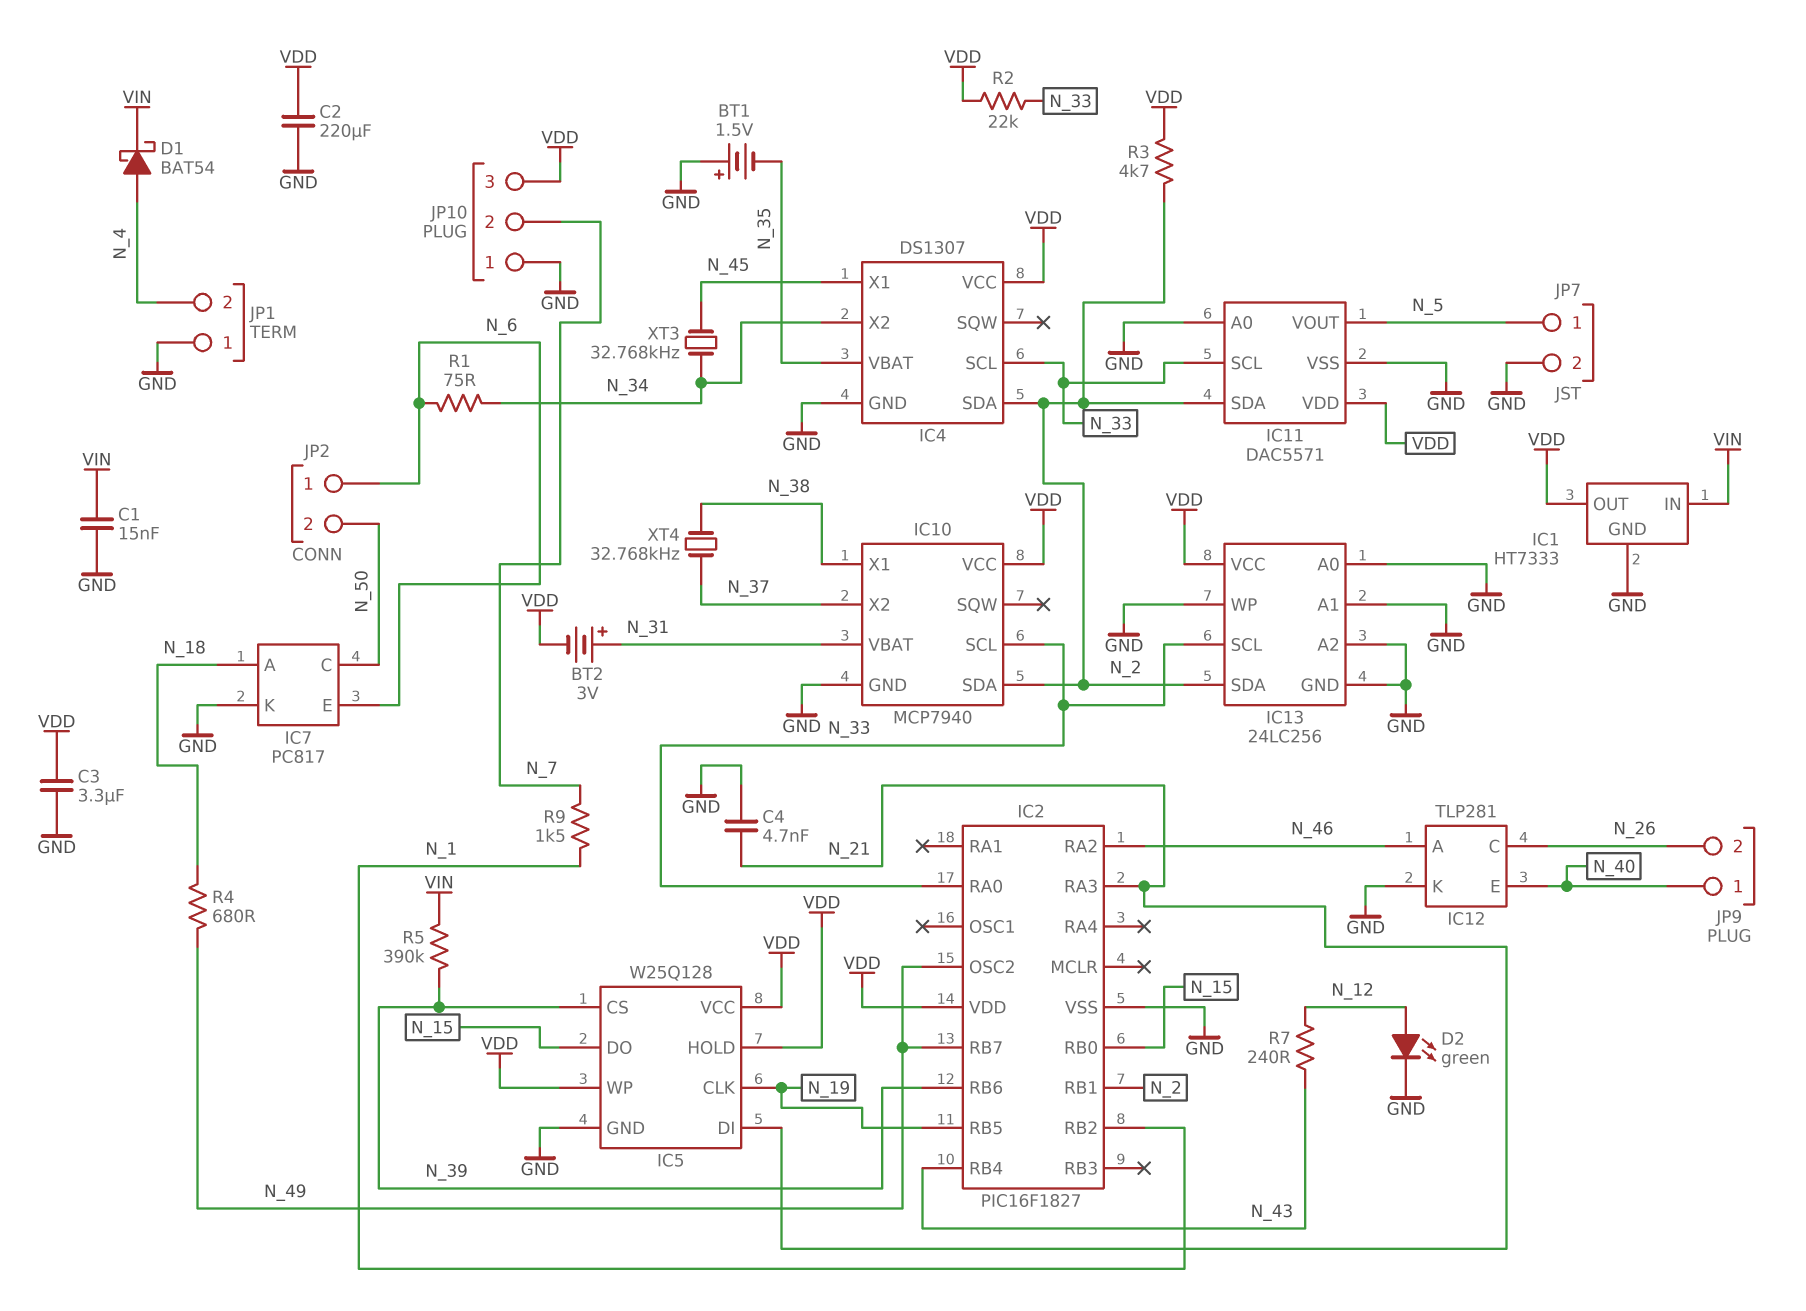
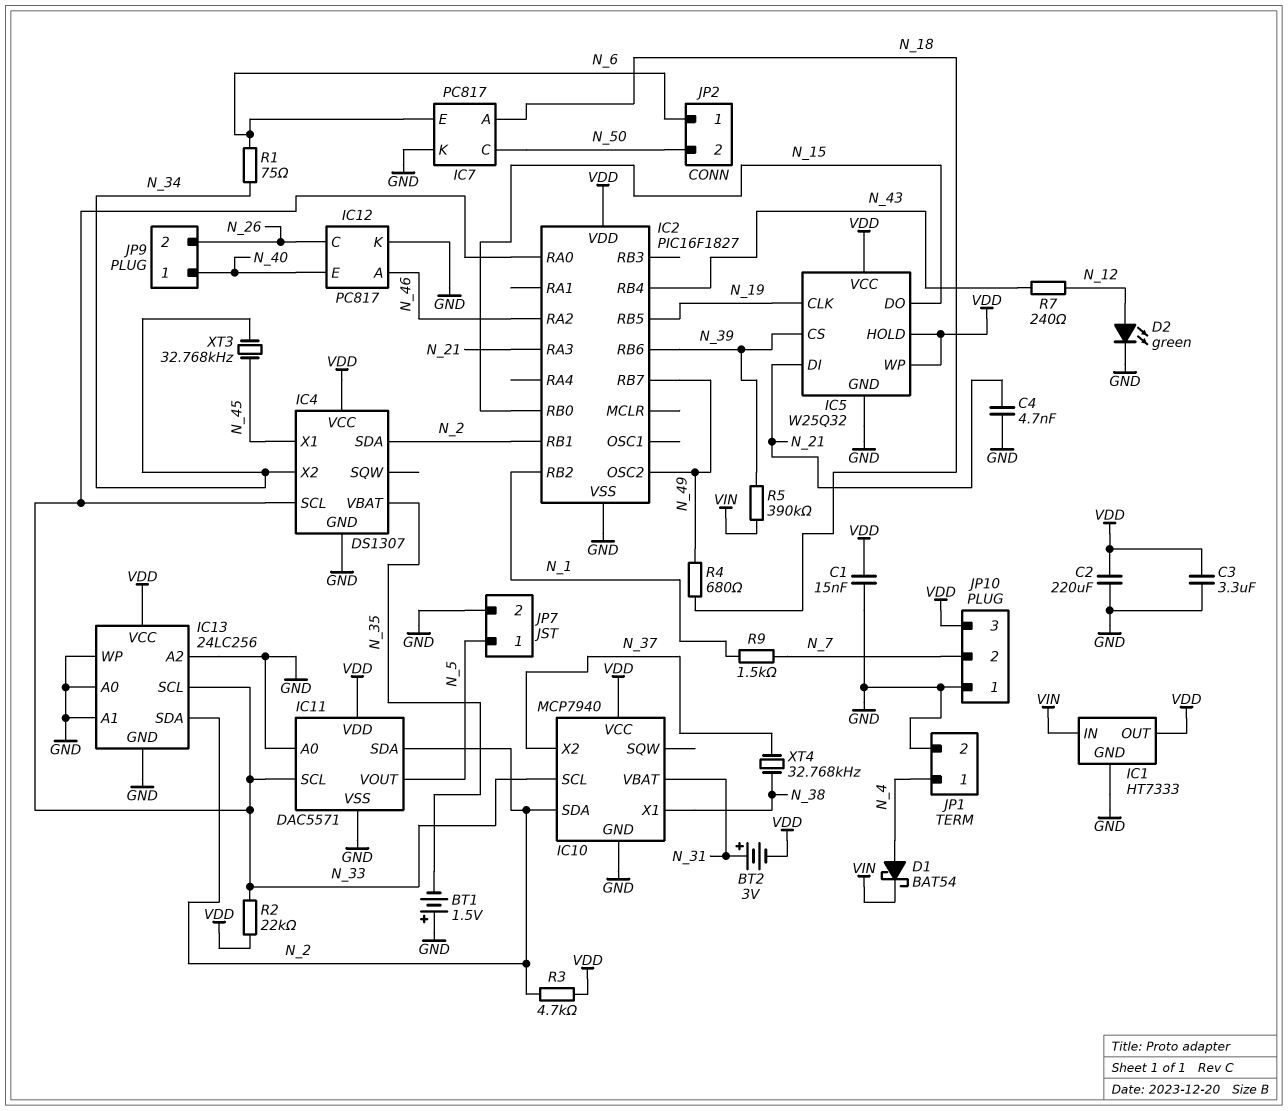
C1: 15nF (GND, VIN) -> 15nF (GND, VDD)
IC5: W25Q128 -> W25Q32
IC12: TLP281 -> PC817
JP1 pin 1: GND -> N_4
JP1 pin 2: N_4 -> GND

